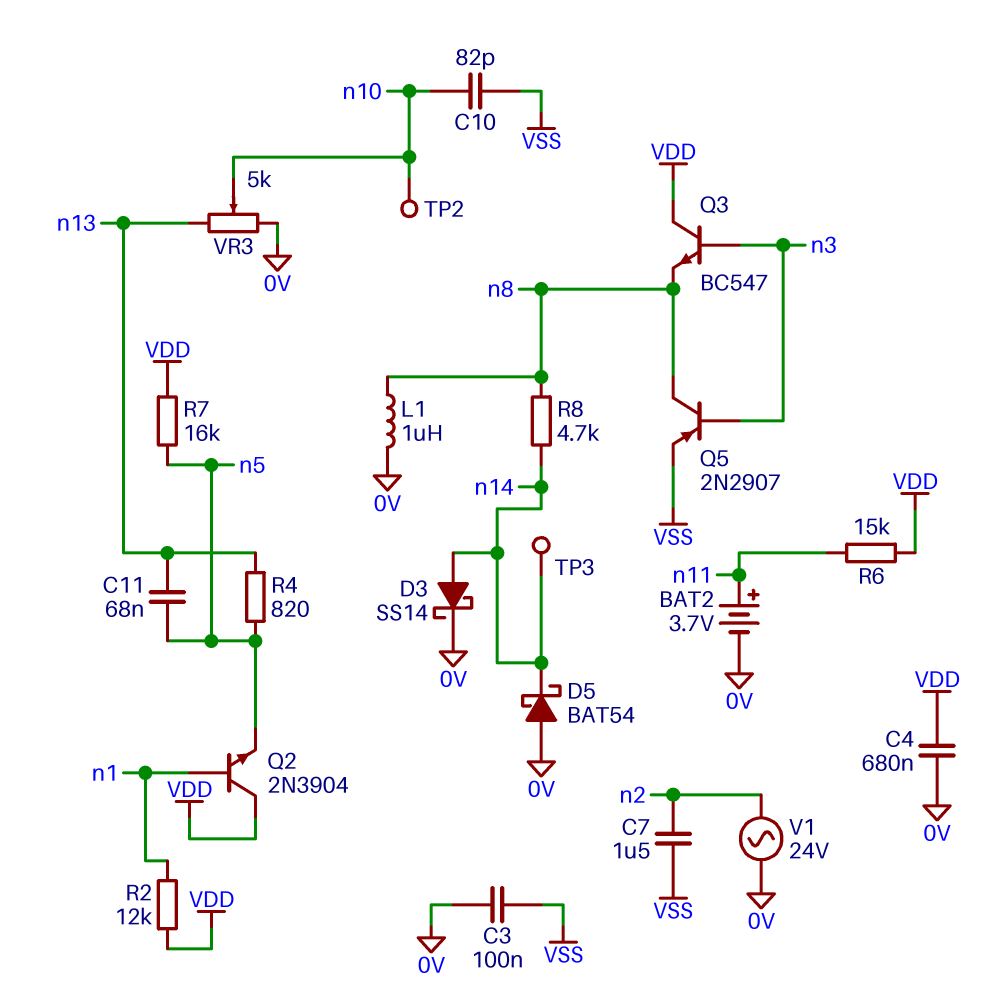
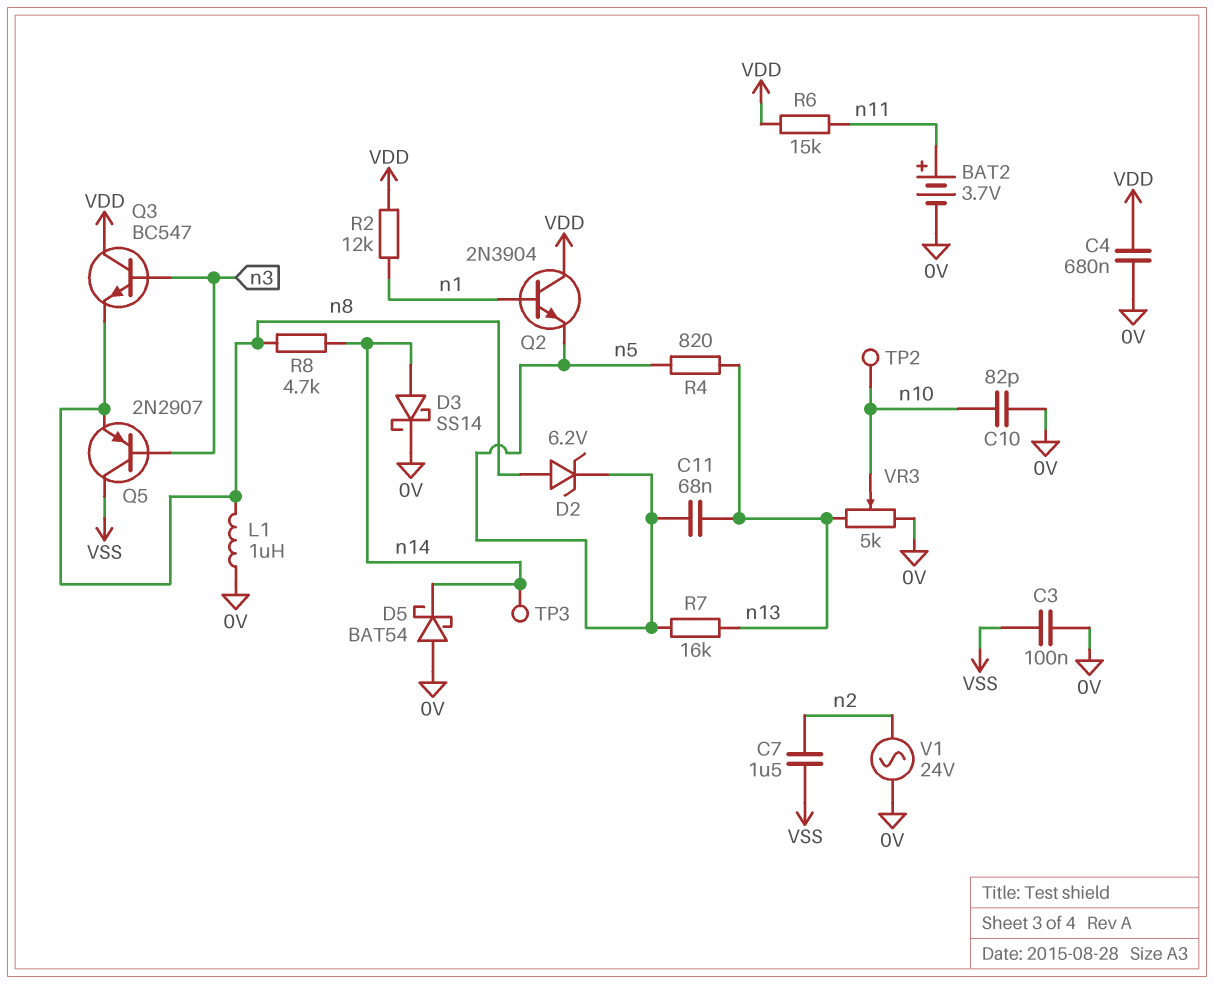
C10: 82pF (VSS, n10) -> 82pF (0V, n10)
D2: none -> zener 6.2V (A n8, K n5)
Q5: PNP 2N2907 (B n3, C n8, E VSS) -> PNP 2N2907 (B n3, C VSS, E n8)
R7: 16k (VDD, n5) -> 16k (n5, n13)

